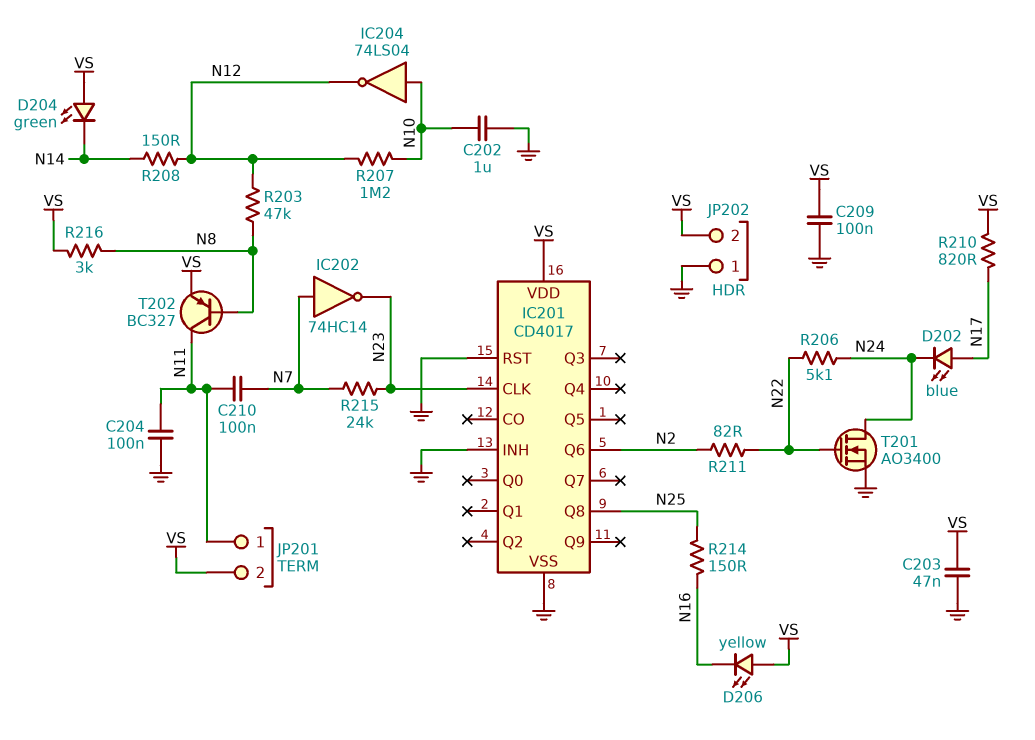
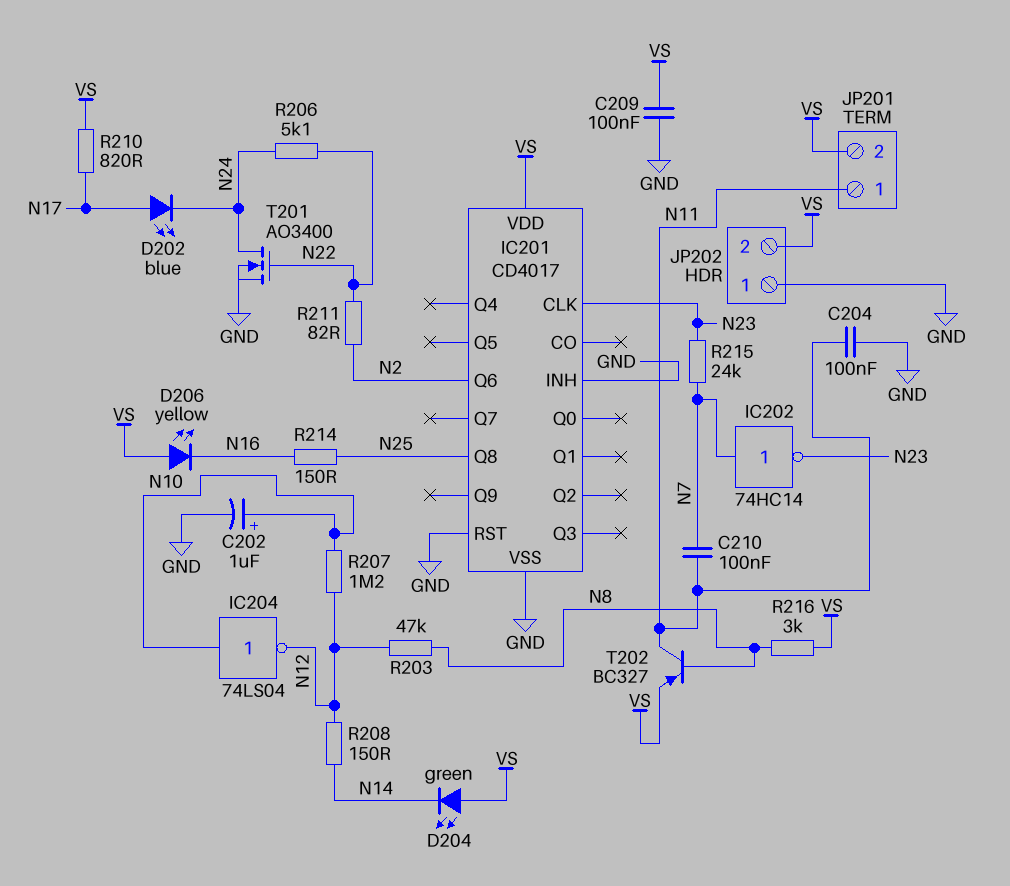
C202: 1uF (GND, N10) -> 1uF (plus N10, minus GND)
C203: 47nF (GND, VS) -> none

